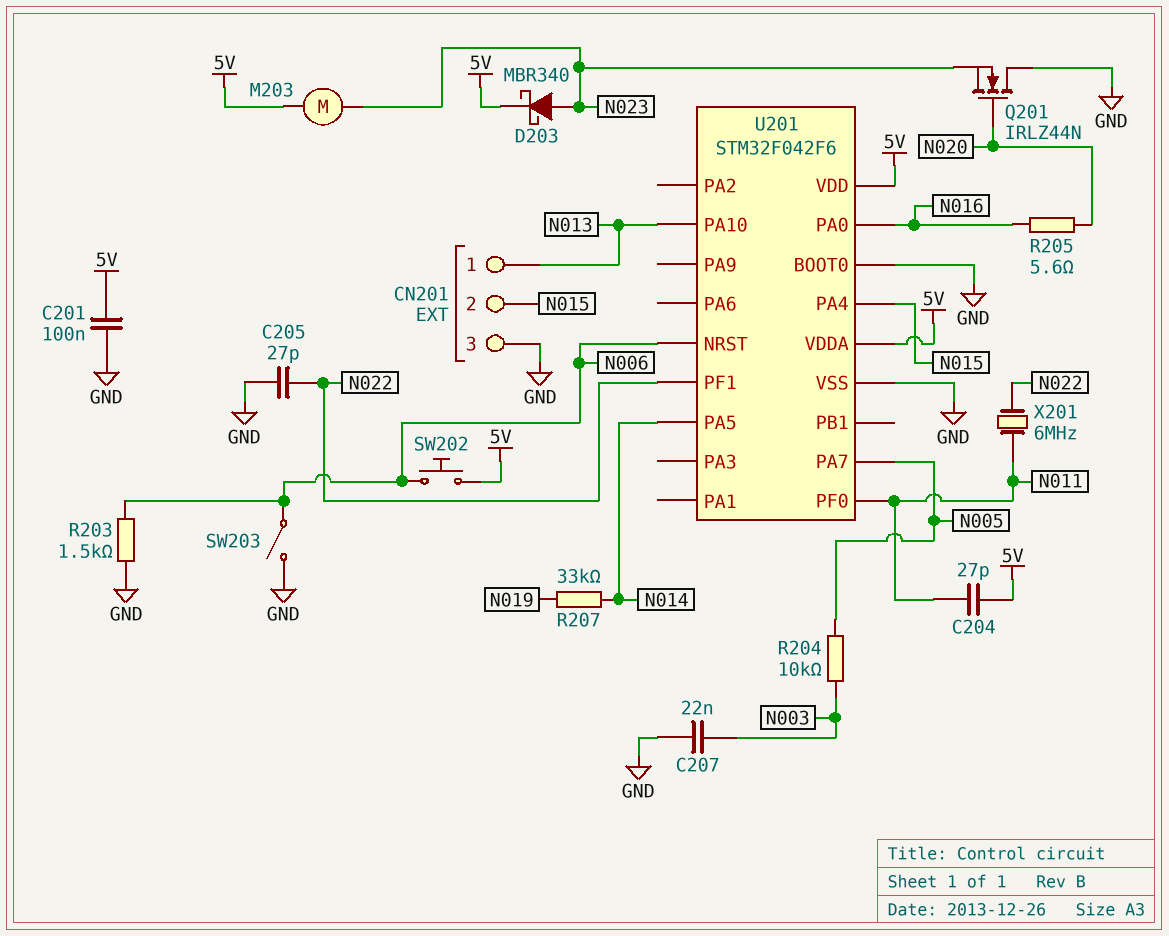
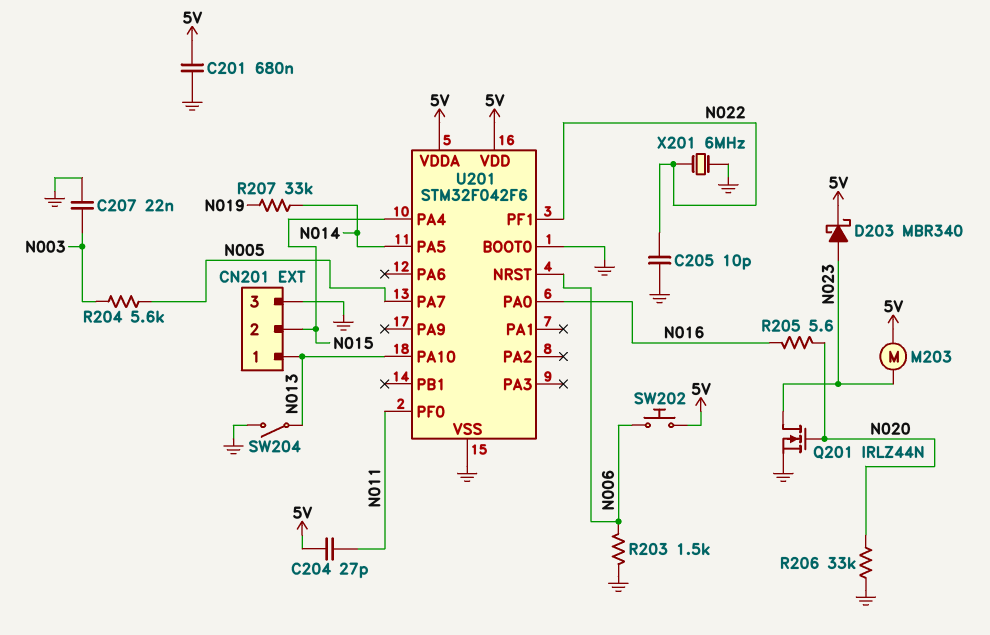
C201: 100nF (5V, GND) -> 680nF (5V, GND)
C205: 27pF (GND, N022) -> 10pF (GND, N022)
Q201: NMOS IRLZ44N (G N020, D GND, S N023) -> NMOS IRLZ44N (G N020, D N023, S GND)
R204: 10k (N003, N005) -> 5.6k (N003, N005)
R206: none -> 33k (GND, N020)
SW203: switch (GND, N006) -> none
SW204: none -> switch (GND, N013)
X201: 6MHz (N011, N022) -> 6MHz (GND, N022)

